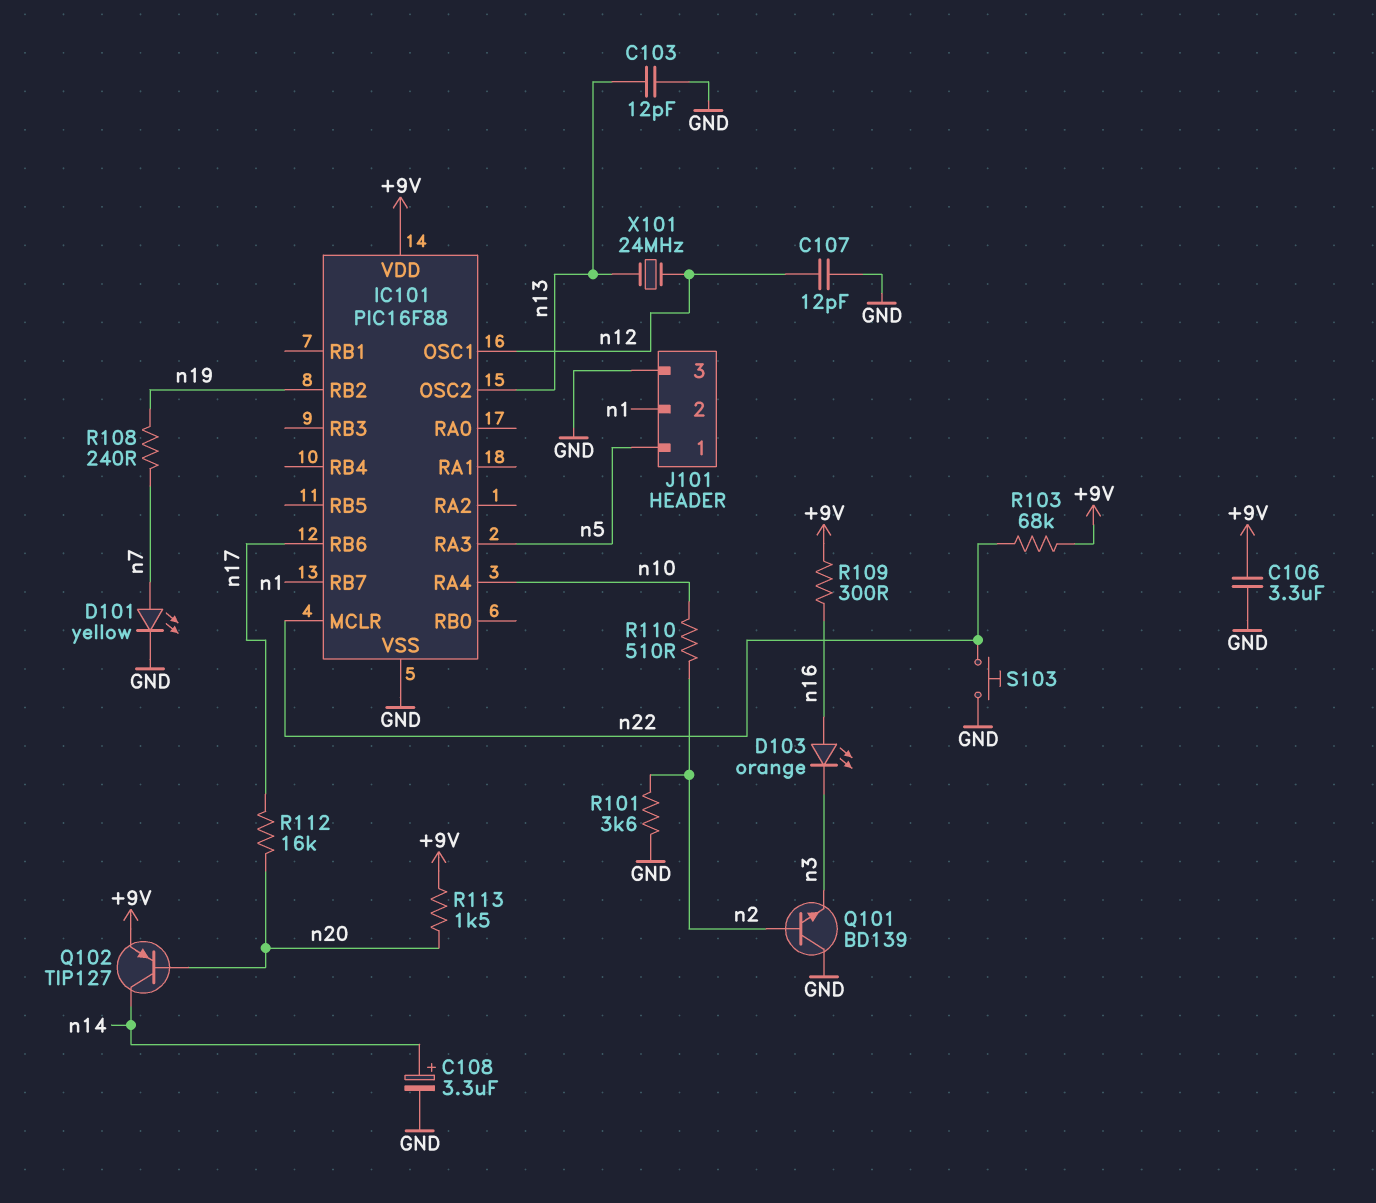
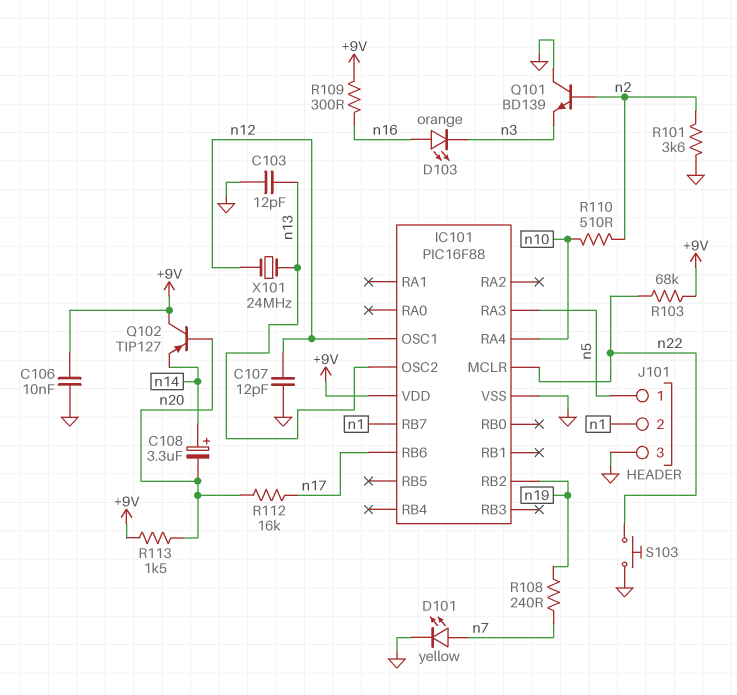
C106: 3.3uF (+9V, GND) -> 10nF (+9V, GND)
C108: 3.3uF (plus n14, minus GND) -> 3.3uF (plus n14, minus n20)
Q102: PNP TIP127 (B n20, C n14, E +9V) -> PNP TIP127 (B n20, C +9V, E n14)

